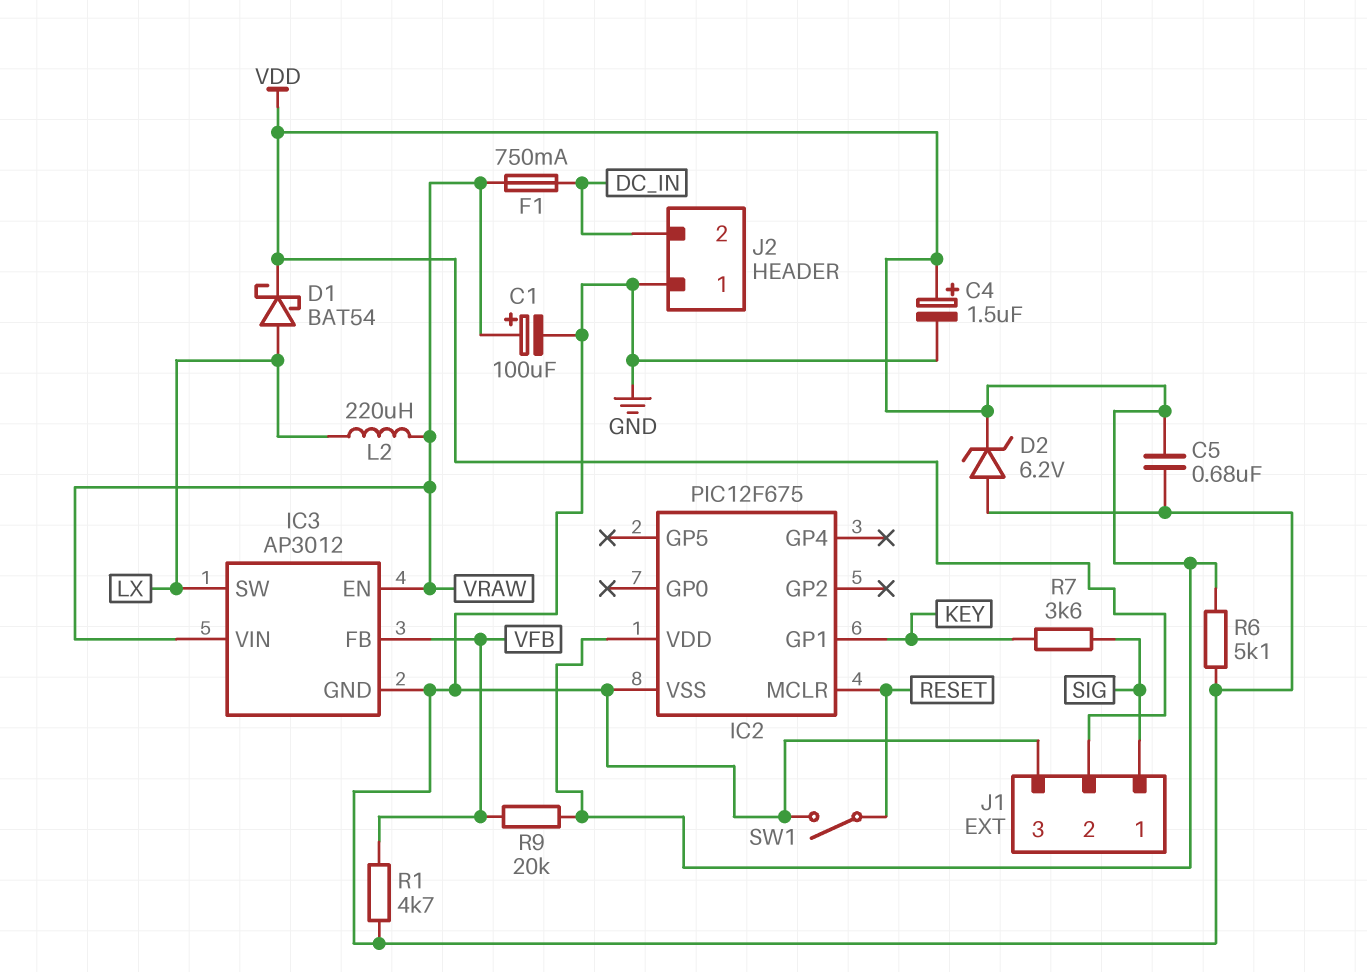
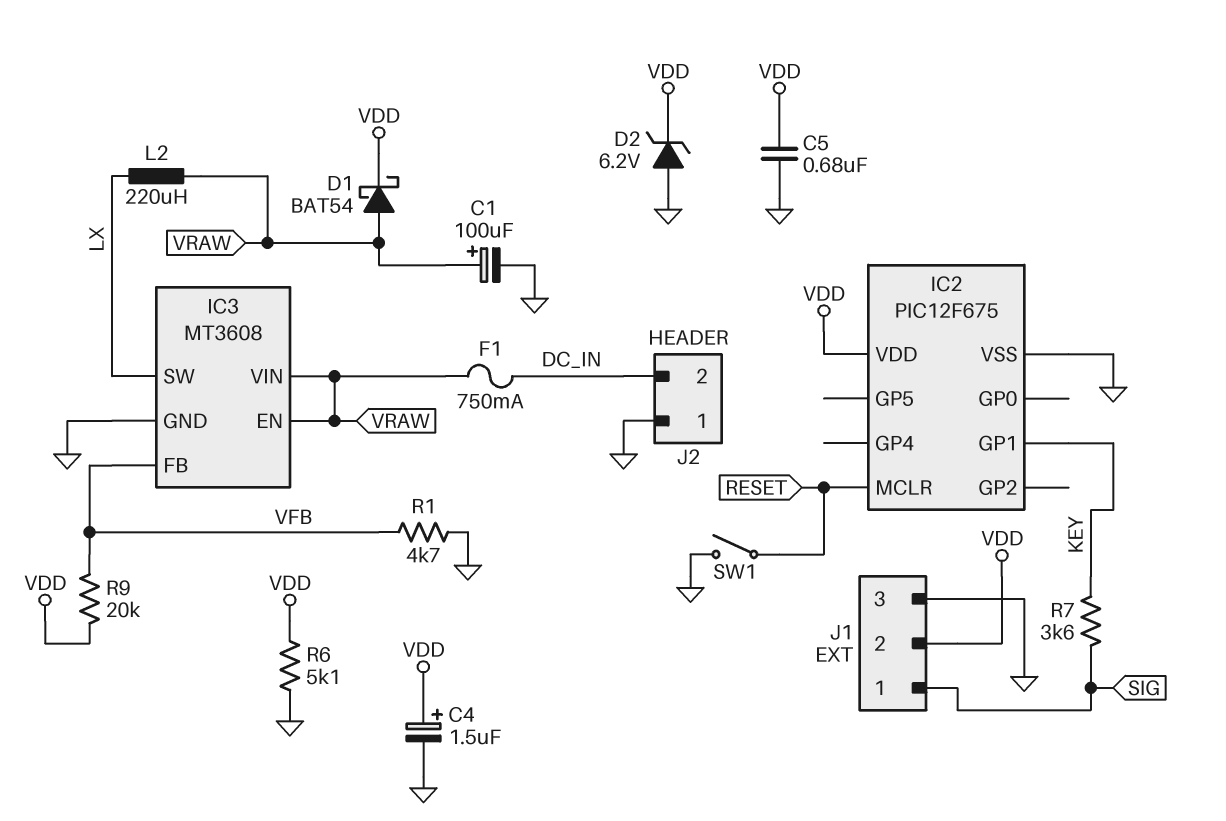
D1: schottky BAT54 (A LX, K VDD) -> schottky BAT54 (A VRAW, K VDD)
IC3: AP3012 -> MT3608

